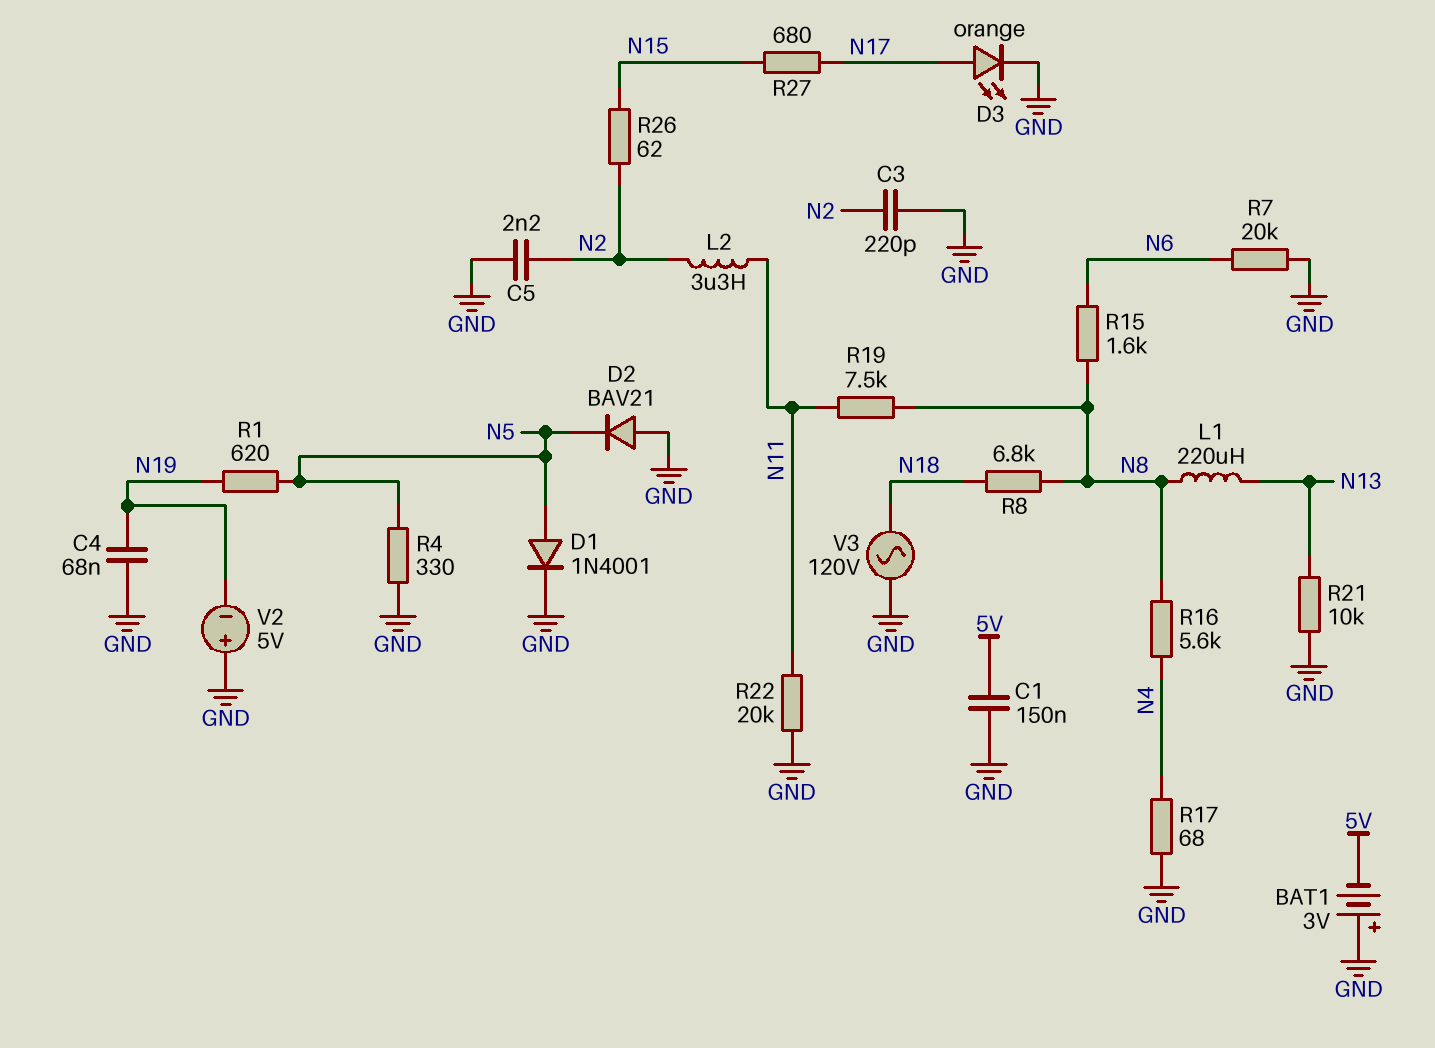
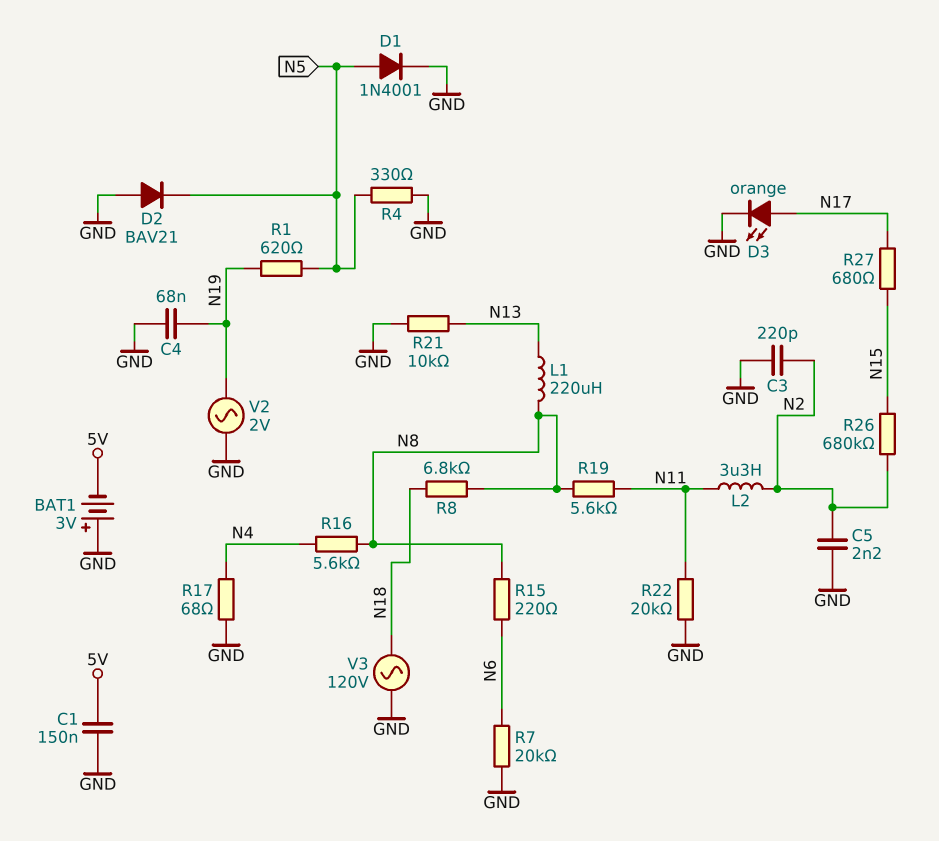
R15: 1.6k (N6, N8) -> 220 (N6, N8)
R19: 7.5k (N8, N11) -> 5.6k (N8, N11)
R26: 62 (N2, N15) -> 680k (N2, N15)
V2: 5V (plus GND, minus N19) -> AC 2V (GND, N19)

